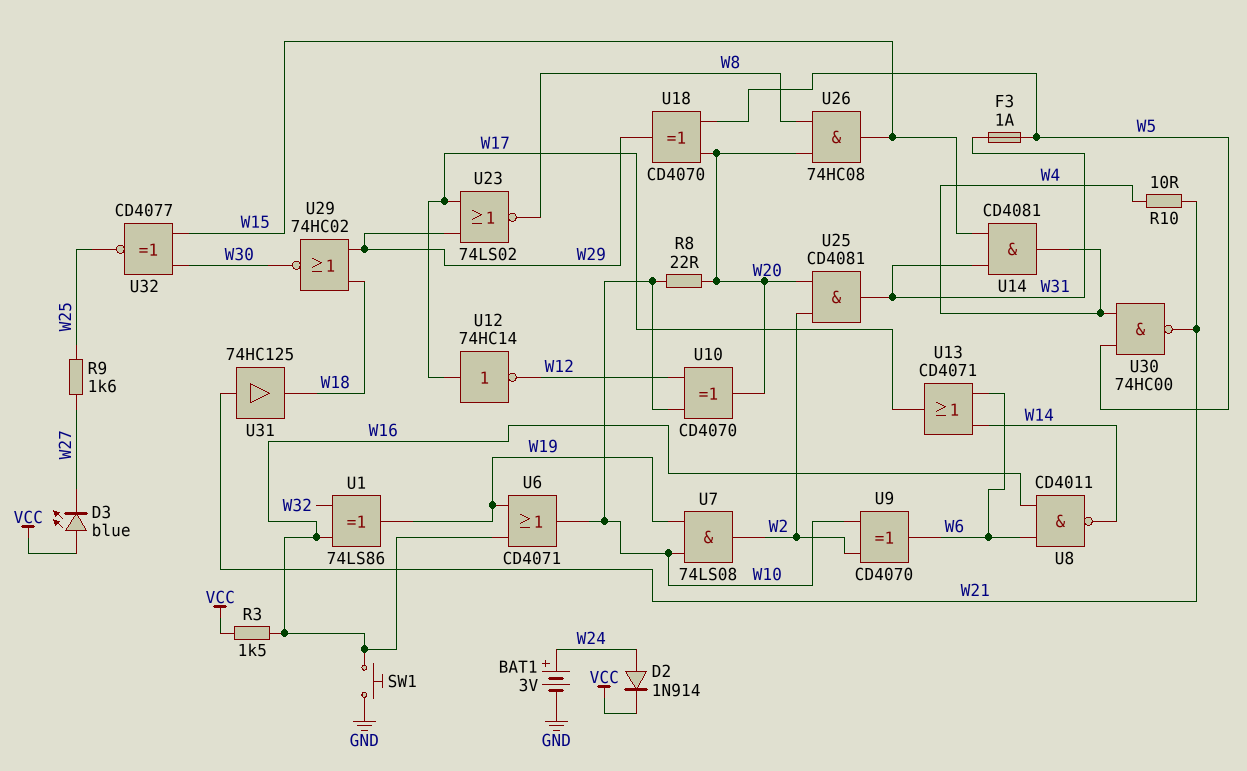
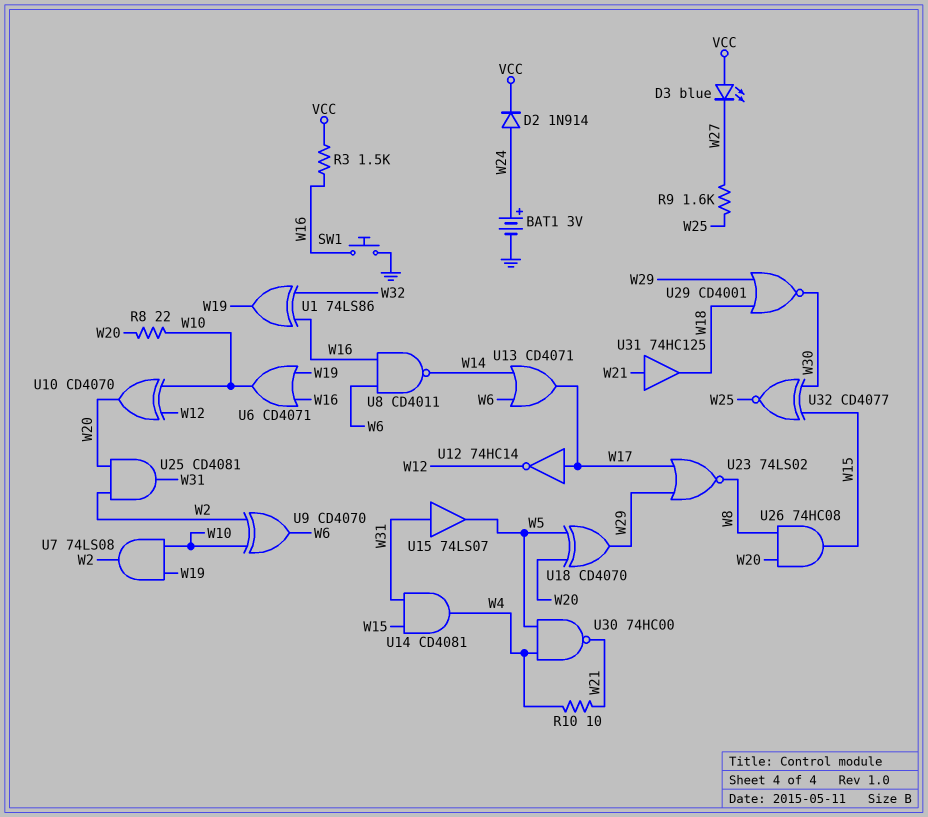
F3: 1A (W5, W31) -> none
U15: none -> buffer 74LS07 (in W31, out W5)
U29: NOR 74HC02 (in W18, in W29, out W30) -> NOR CD4001 (in W18, in W29, out W30)

